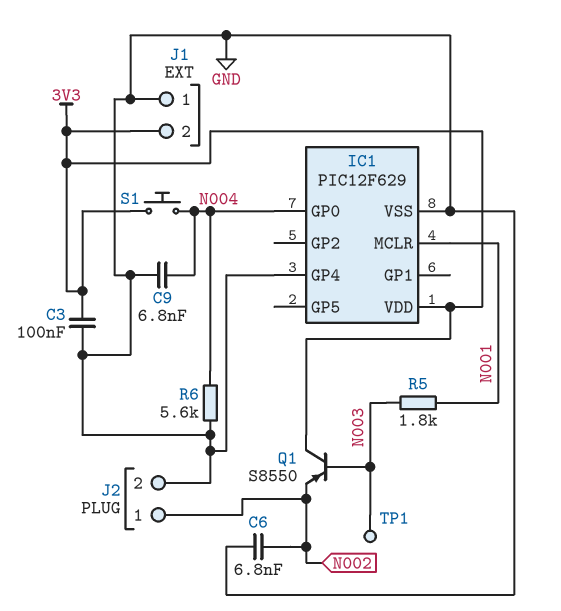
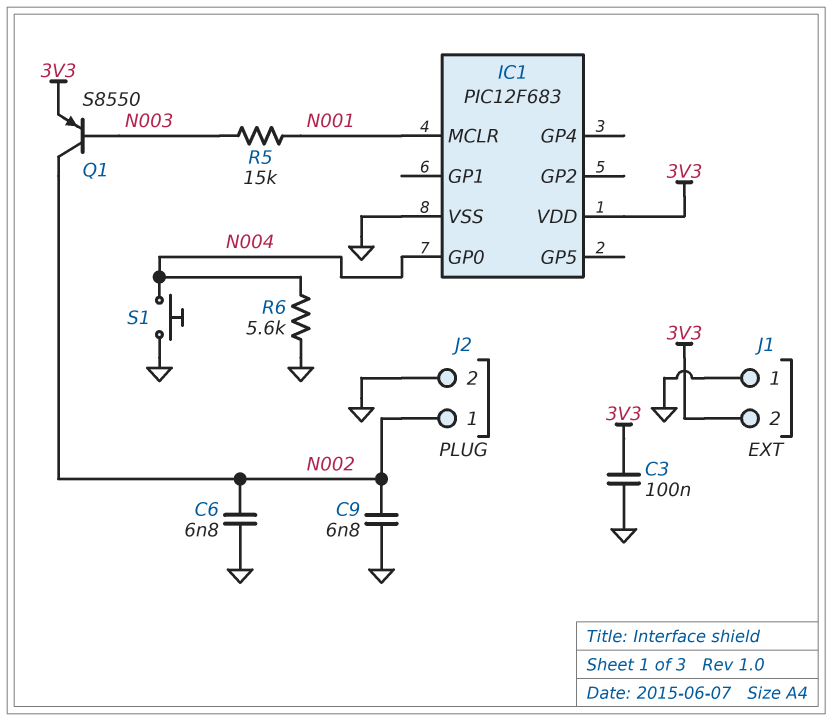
C9: 6.8nF (GND, N004) -> 6.8nF (GND, N002)
IC1: PIC12F629 -> PIC12F683
IC1 pin GP4: GND -> none
Q1: PNP S8550 (B N003, C 3V3, E N002) -> PNP S8550 (B N003, C N002, E 3V3)
R5: 1.8k (N001, N003) -> 15k (N001, N003)
S1: button (3V3, N004) -> button (GND, N004)
TP1: test point (N003) -> none

